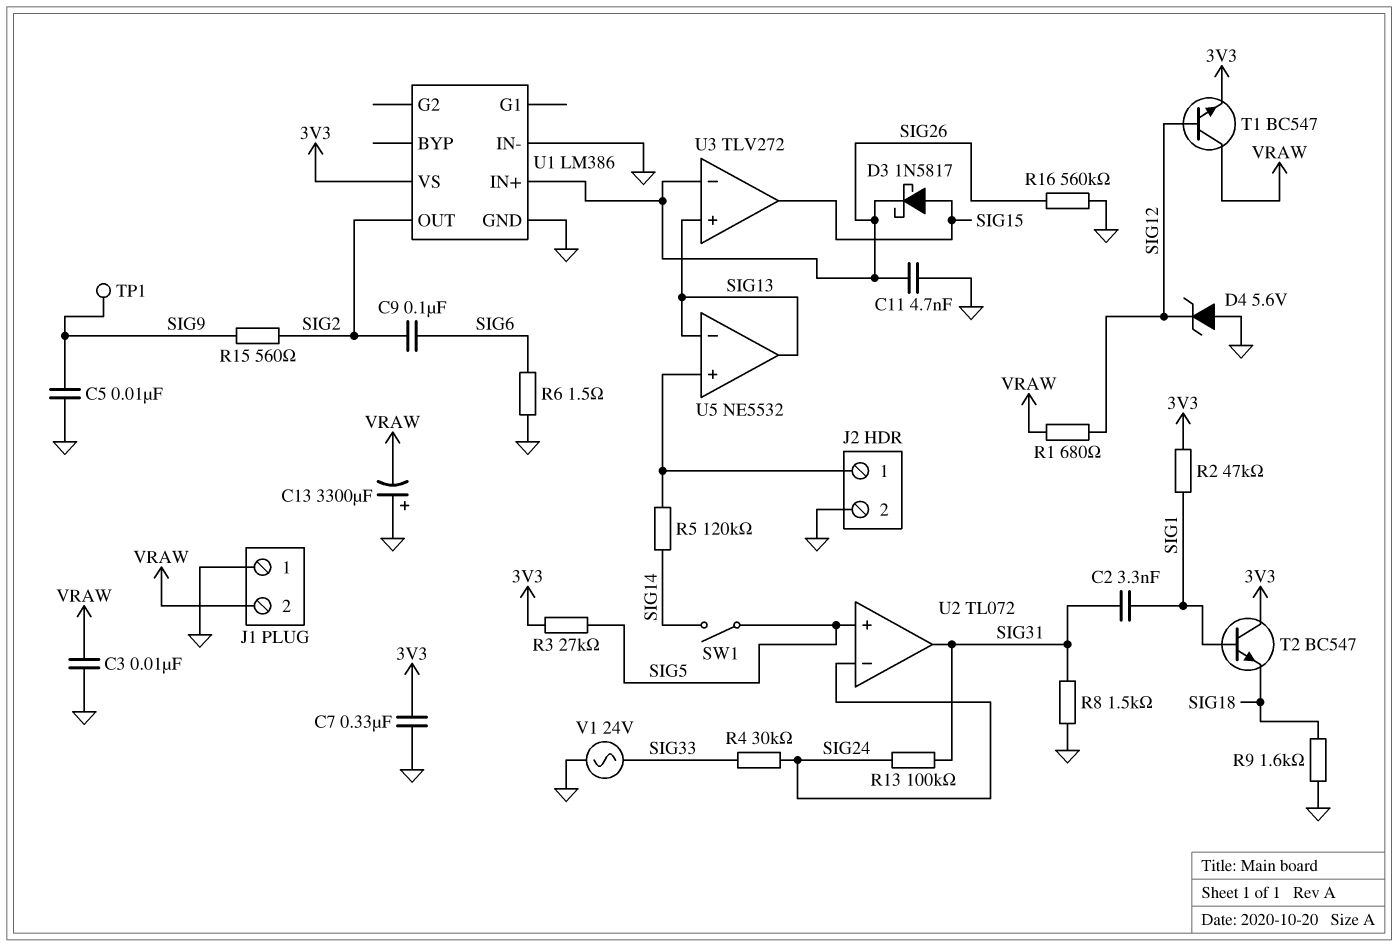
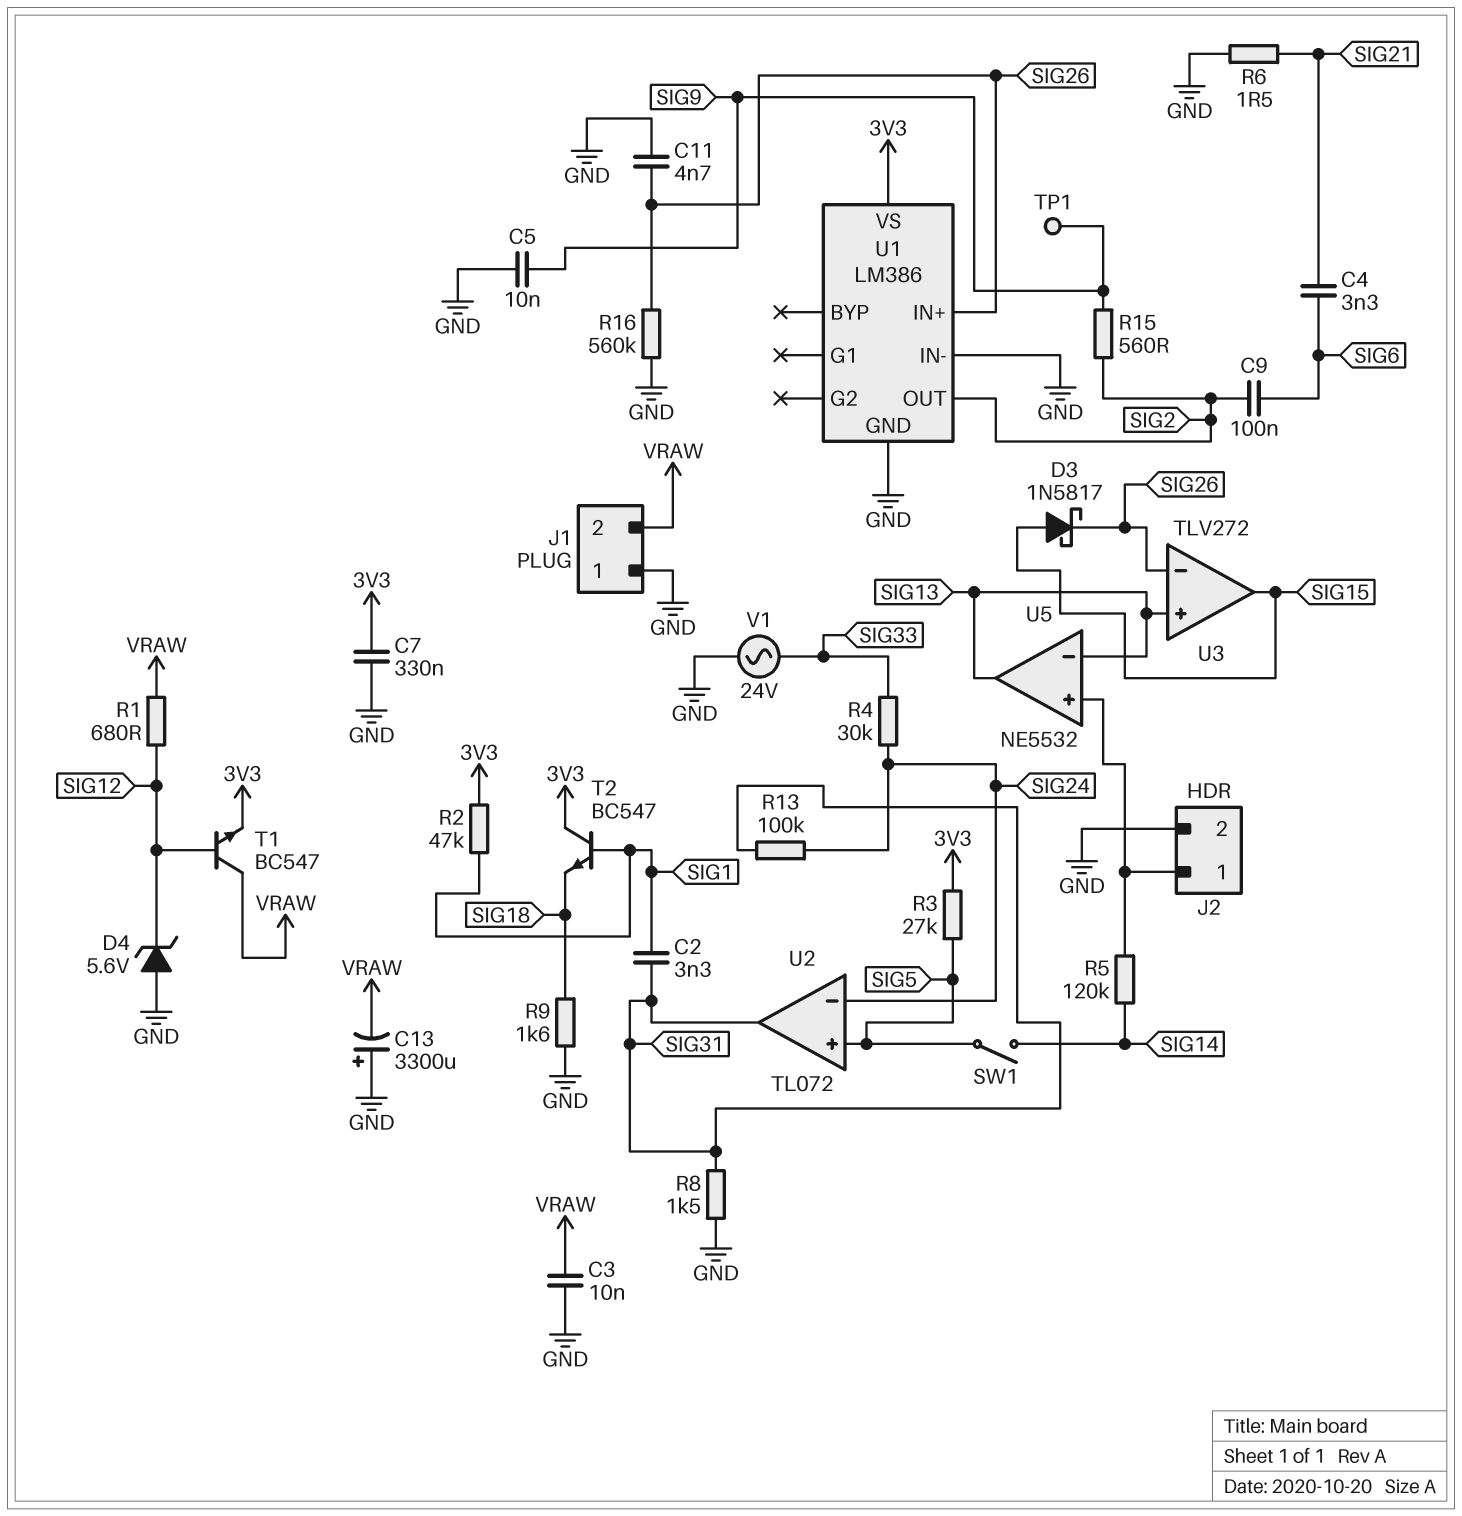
C4: none -> 3.3nF (SIG6, SIG21)
R6: 1.5 (GND, SIG6) -> 1.5 (GND, SIG21)

